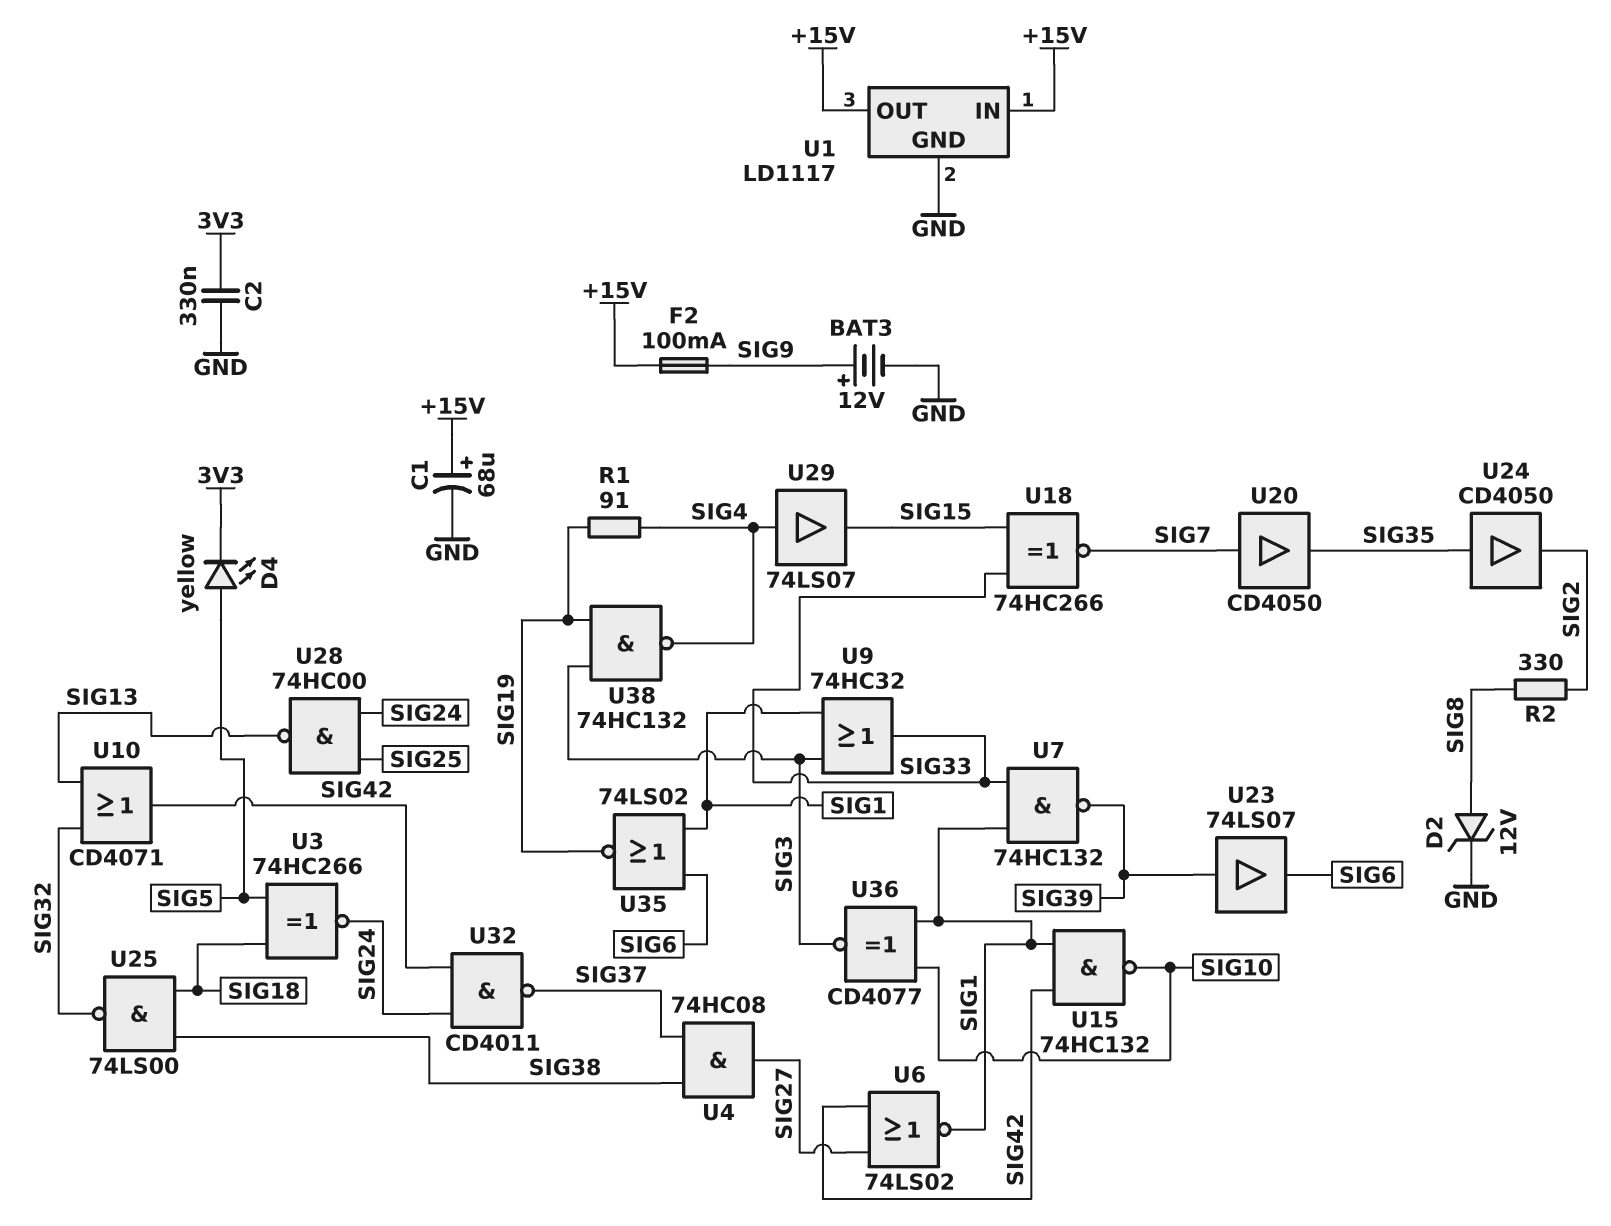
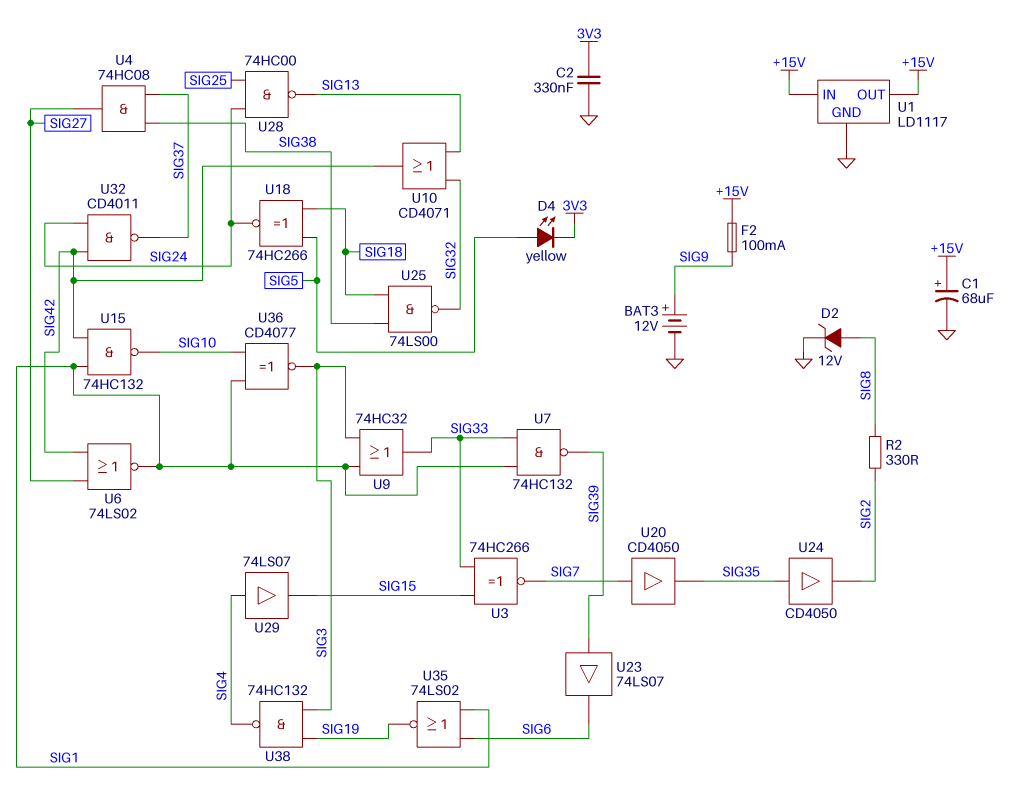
R1: 91 (SIG4, SIG19) -> none
U3: XNOR 74HC266 (in SIG5, in SIG18, out SIG24) -> XNOR 74HC266 (in SIG15, in SIG33, out SIG7)
U18: XNOR 74HC266 (in SIG15, in SIG33, out SIG7) -> XNOR 74HC266 (in SIG5, in SIG18, out SIG24)

